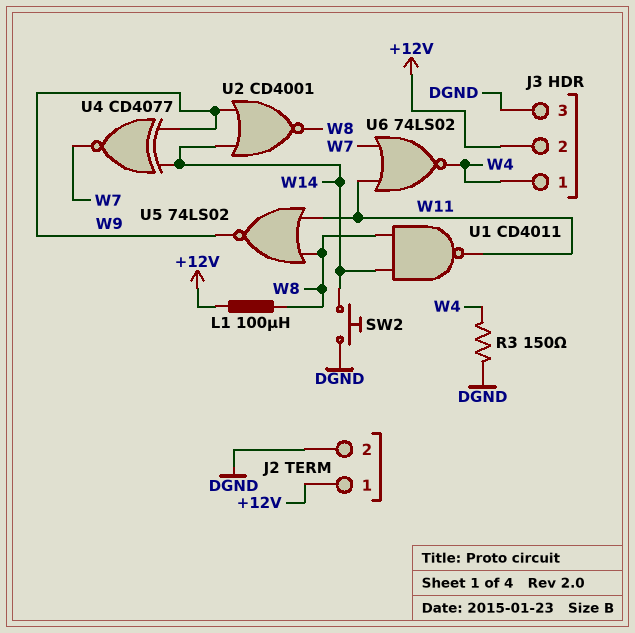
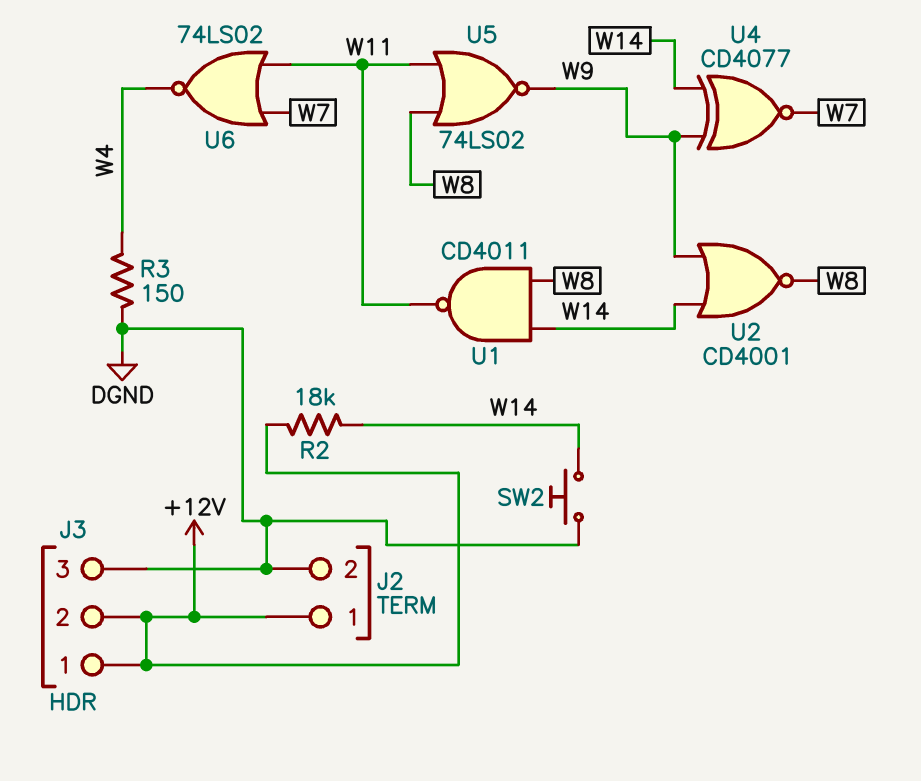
J3 pin 1: W4 -> +12V
L1: 100uH (+12V, W8) -> none
R2: none -> 18k (+12V, W14)

